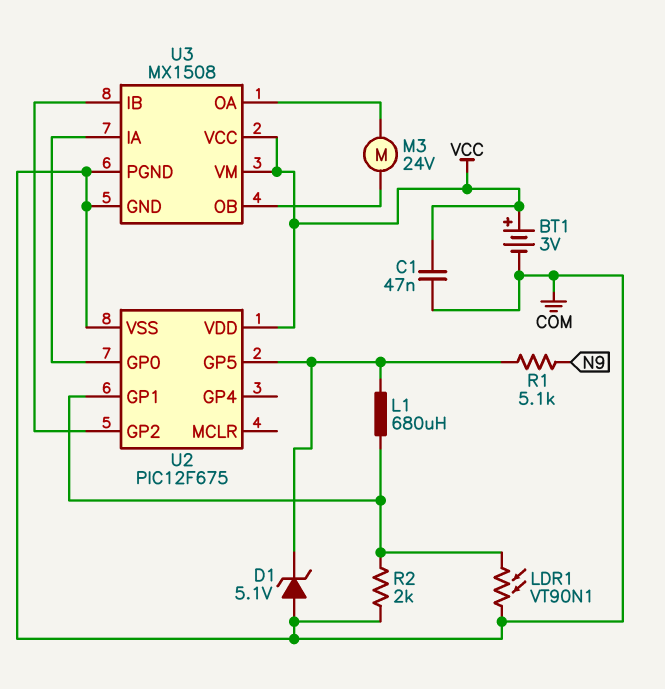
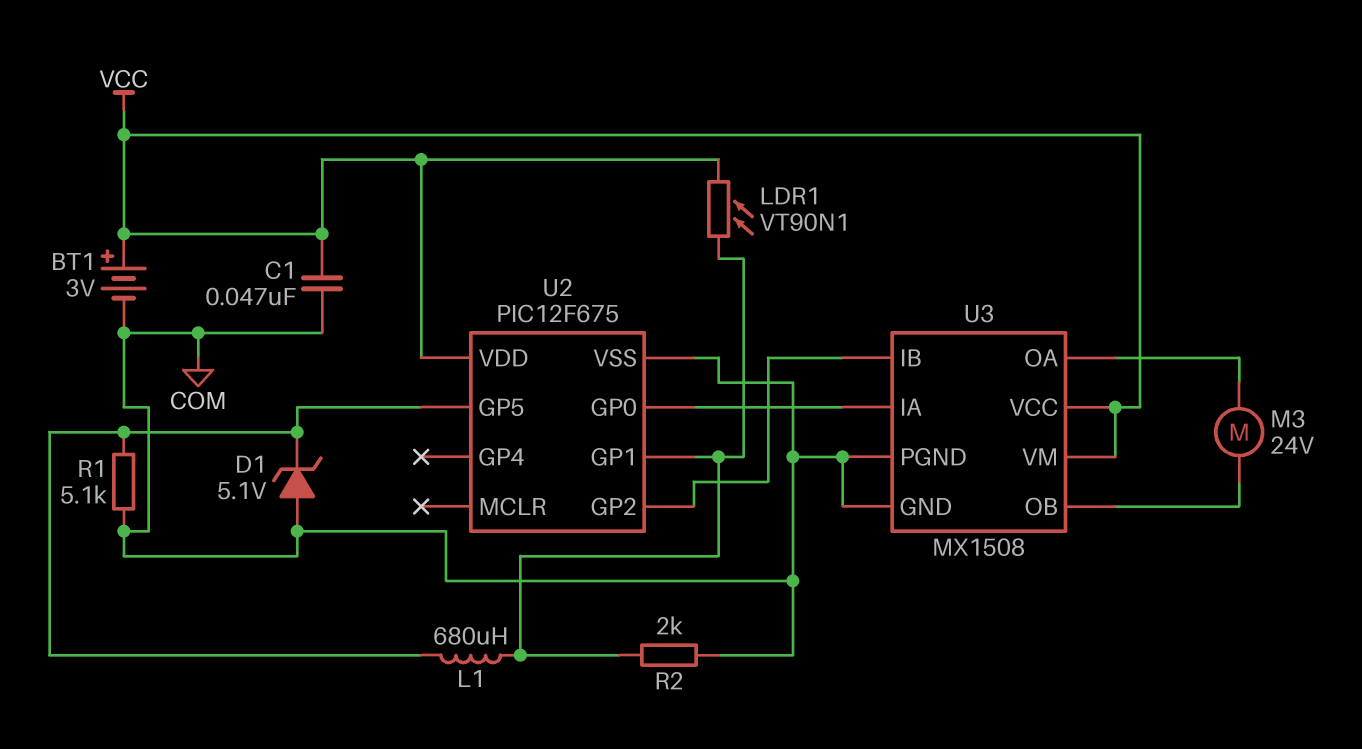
LDR1: VT90N1 (COM, U2/GP1) -> VT90N1 (U2/GP1, VCC)
R1: 5.1k (N9, U2/GP5) -> 5.1k (COM, U2/GP5)

